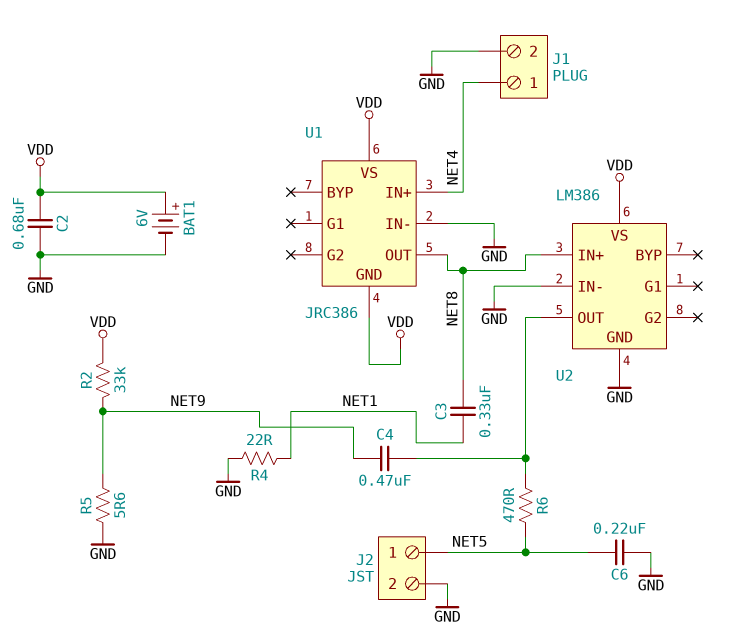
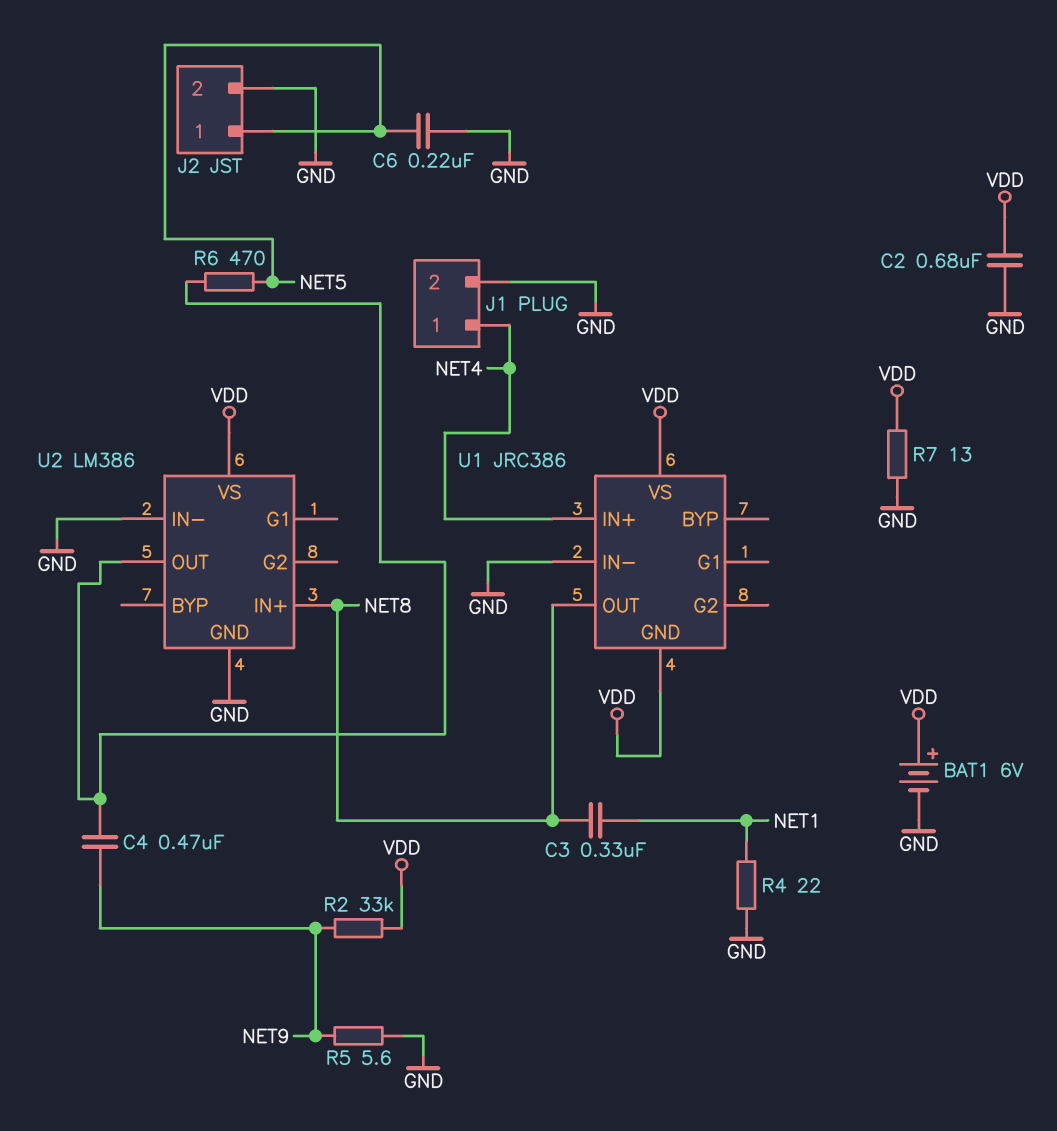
R7: none -> 13 (GND, VDD)

